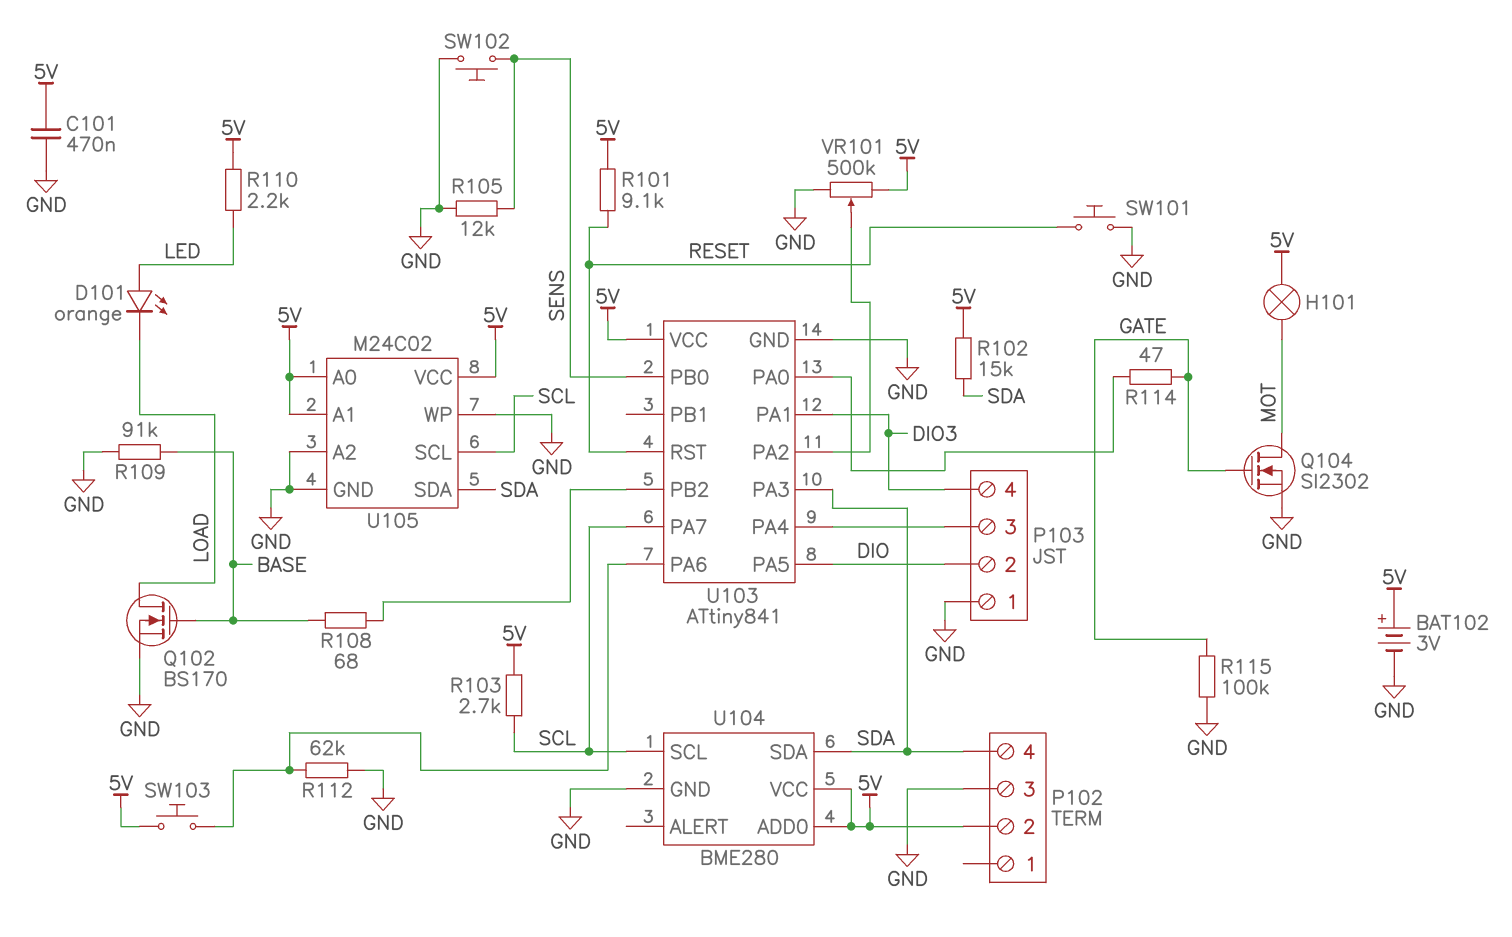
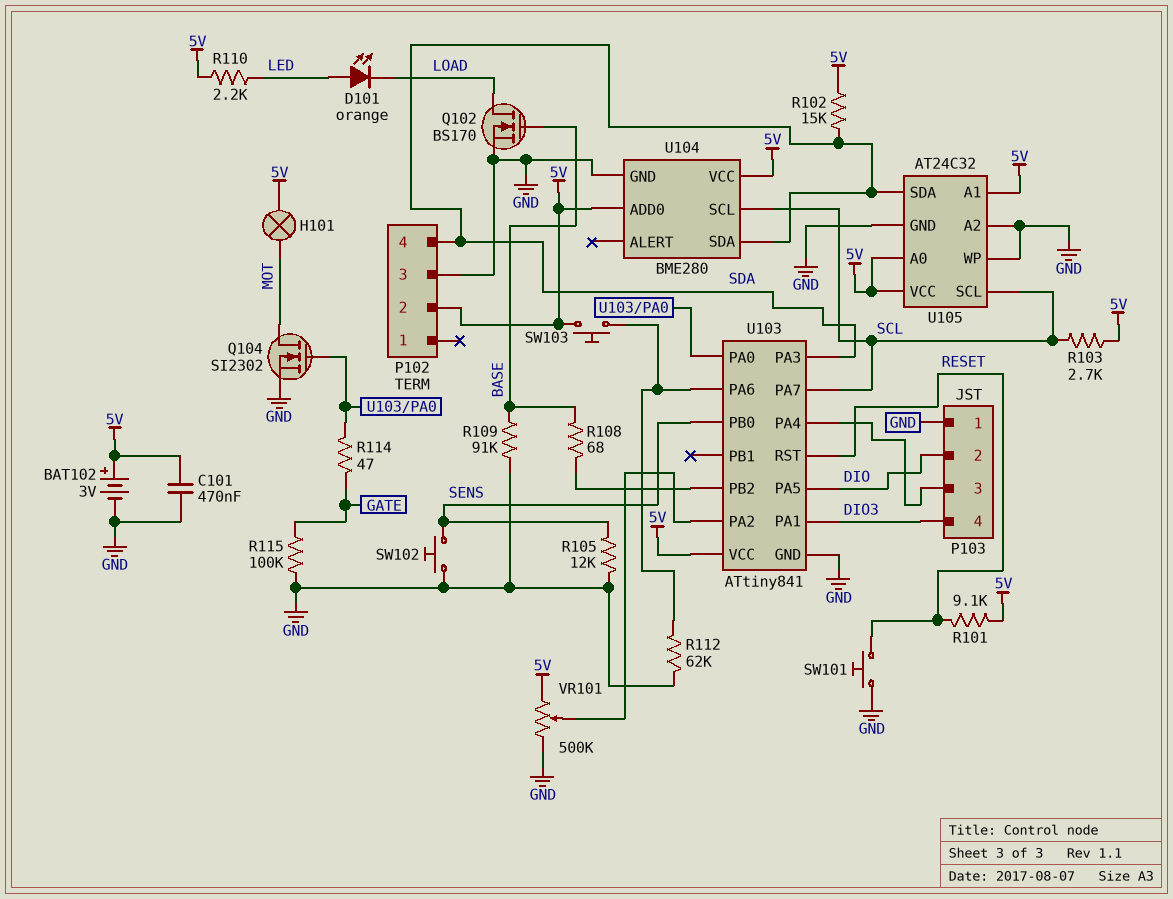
Q104: NMOS SI2302 (G GATE, D MOT, S GND) -> NMOS SI2302 (G U103/PA0, D MOT, S GND)
U105: M24C02 -> AT24C32

